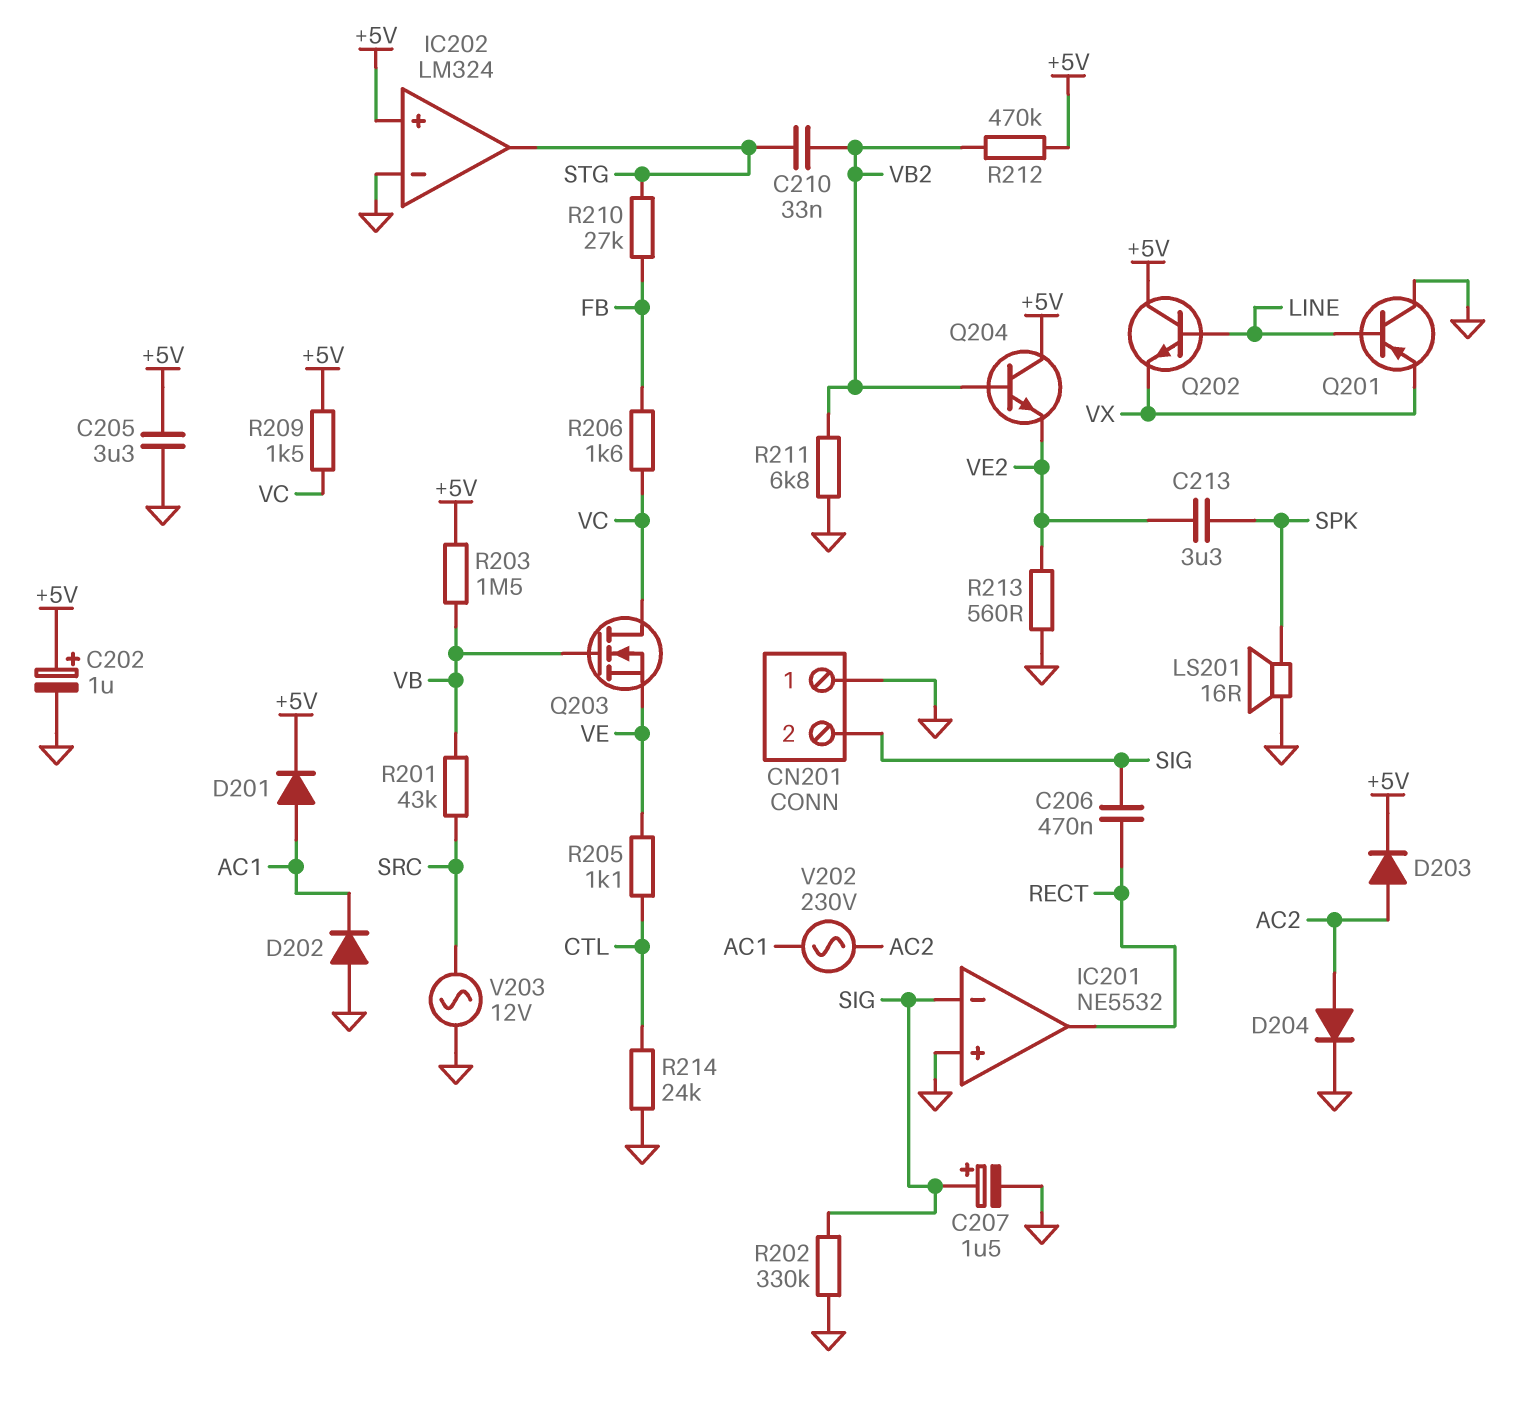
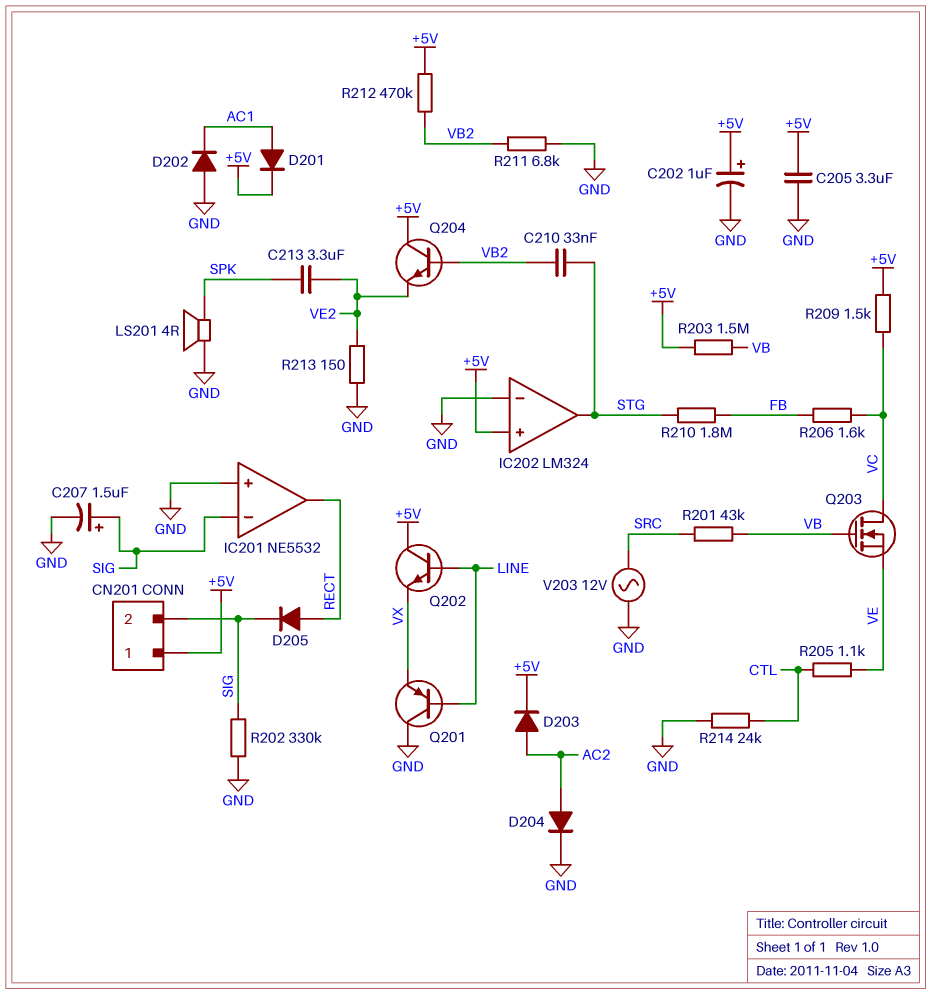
C206: 470nF (RECT, SIG) -> none
CN201 pin 1: GND -> +5V
D205: none -> diode (A RECT, K SIG)
LS201: speaker 16R (GND, SPK) -> speaker 4R (GND, SPK)
R210: 27k (FB, STG) -> 1.8M (FB, STG)
R213: 560 (GND, VE2) -> 150 (GND, VE2)
V202: AC 230V (AC1, AC2) -> none

